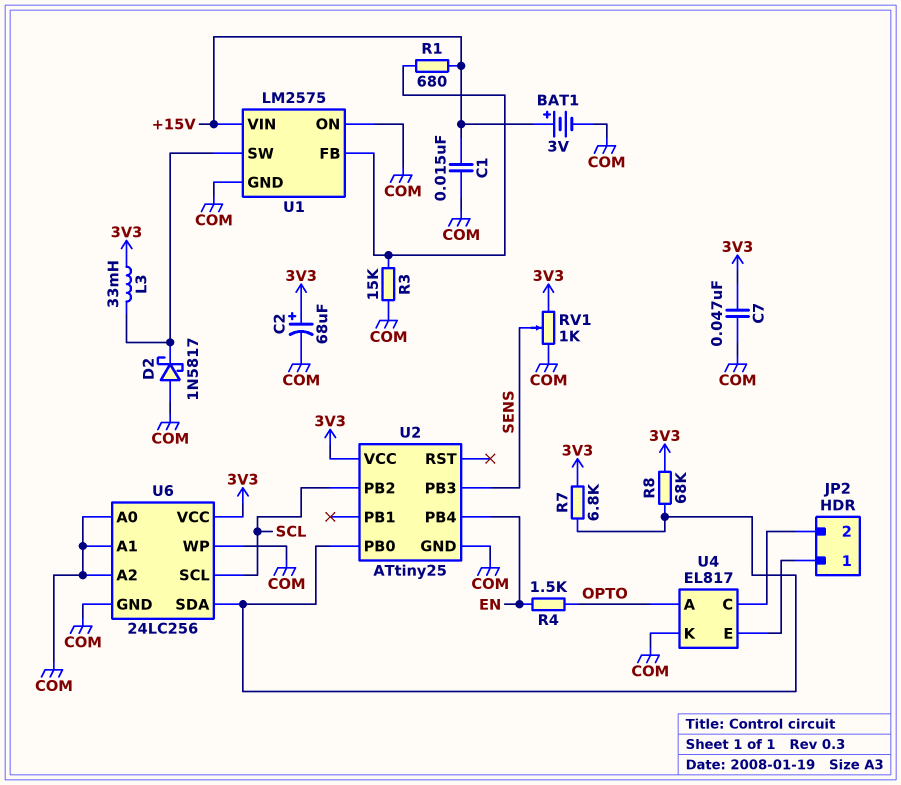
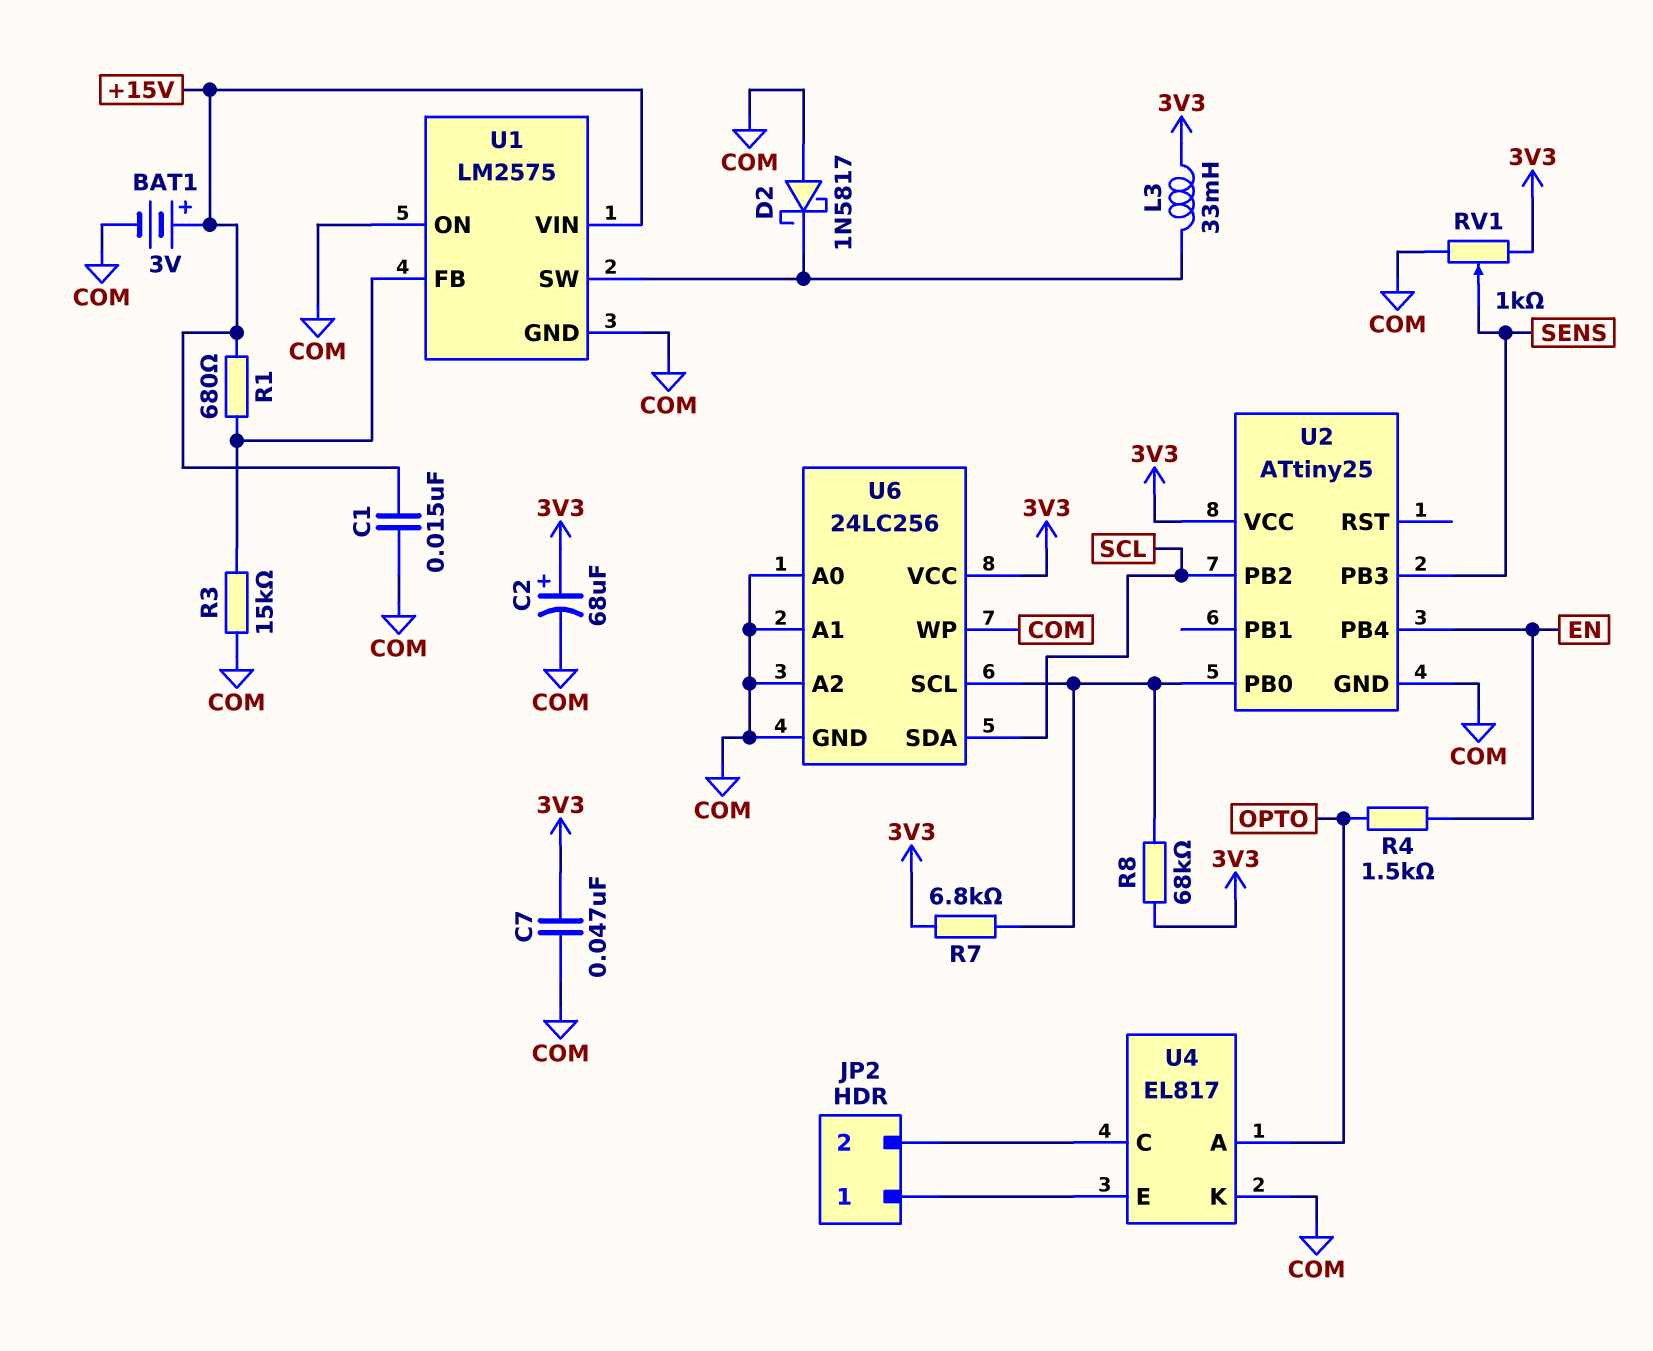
U6 pin SCL: SCL -> U2/PB0
U6 pin SDA: U2/PB0 -> SCL

